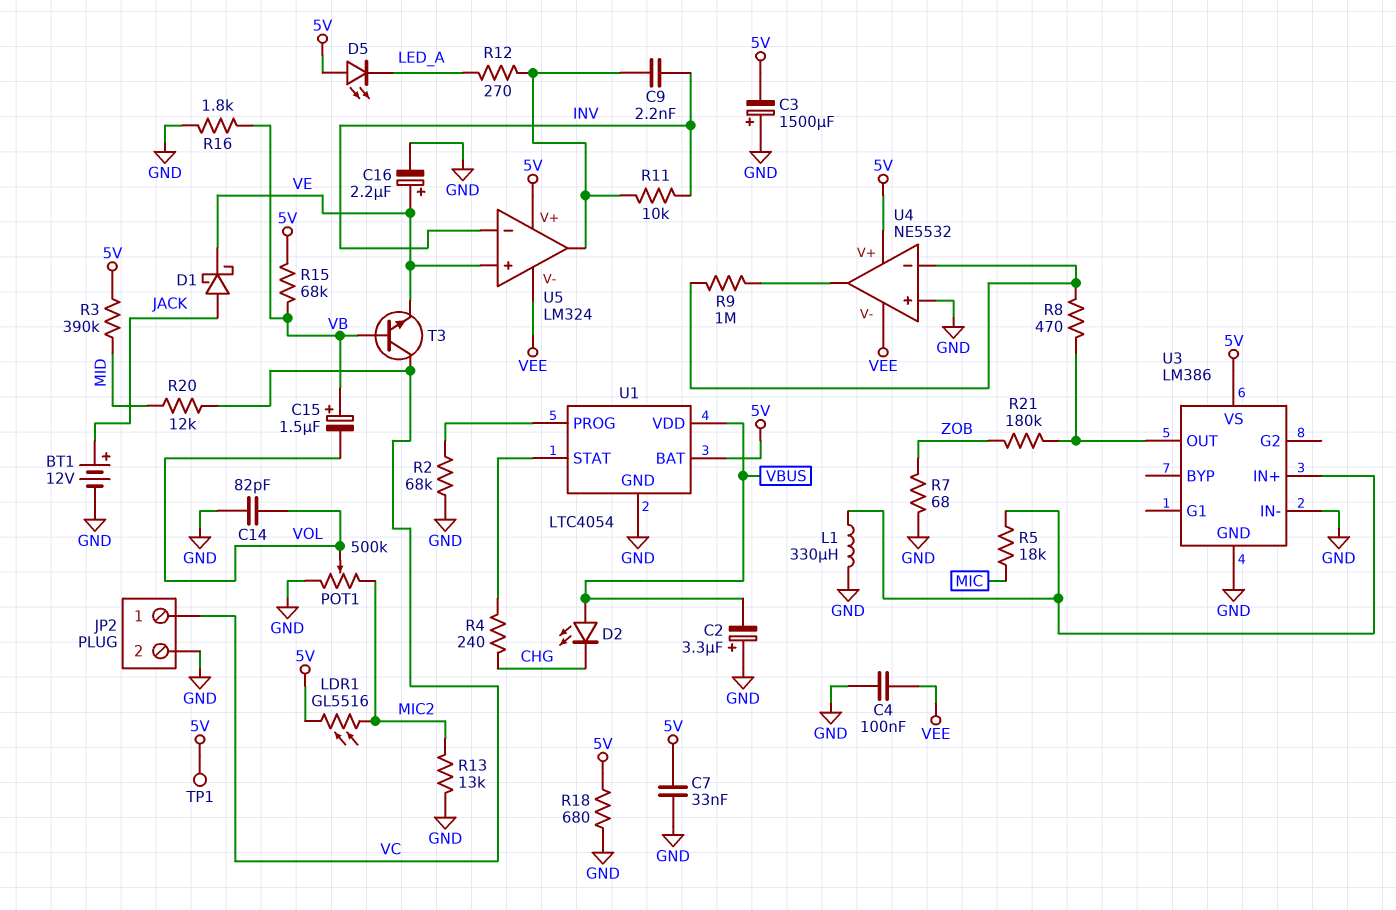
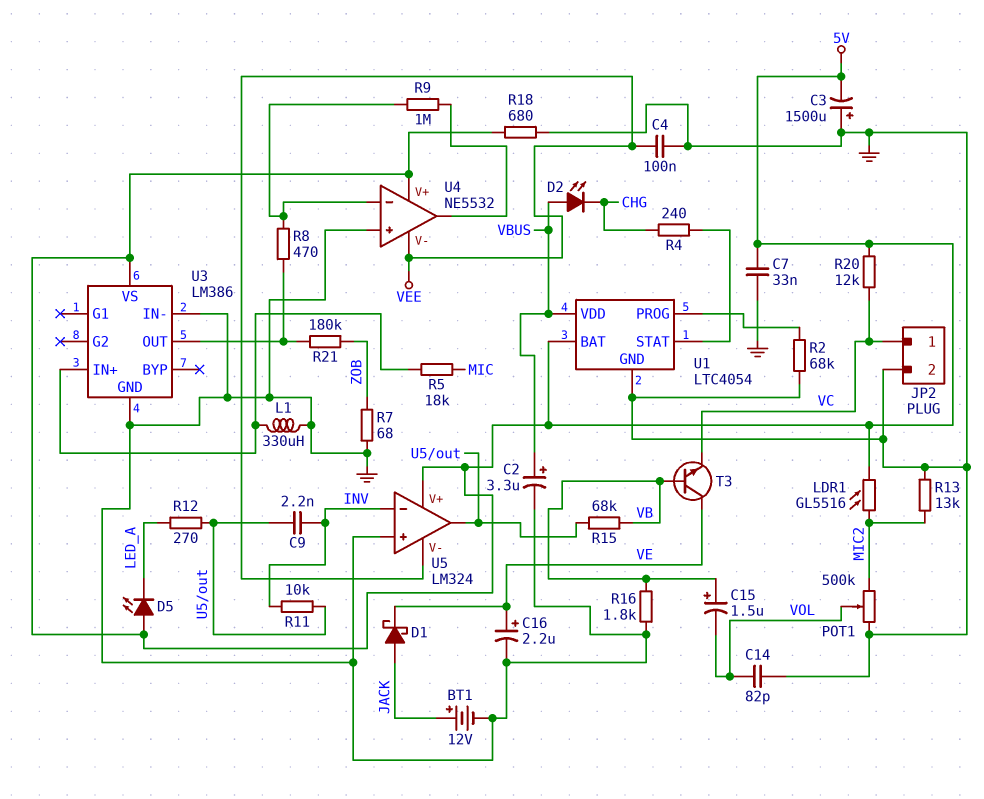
C2: 3.3uF (plus GND, minus VBUS) -> 3.3uF (plus VBUS, minus GND)
R3: 390k (5V, MID) -> none
R15: 68k (5V, VB) -> 68k (U5/out, VB)
R20: 12k (MID, VC) -> 12k (5V, VC)
T3: NPN (B VB, C VC, E VE) -> NPN (B VB, C VE, E VC)
TP1: test point (5V) -> none
U5 pin in+: VE -> GND

